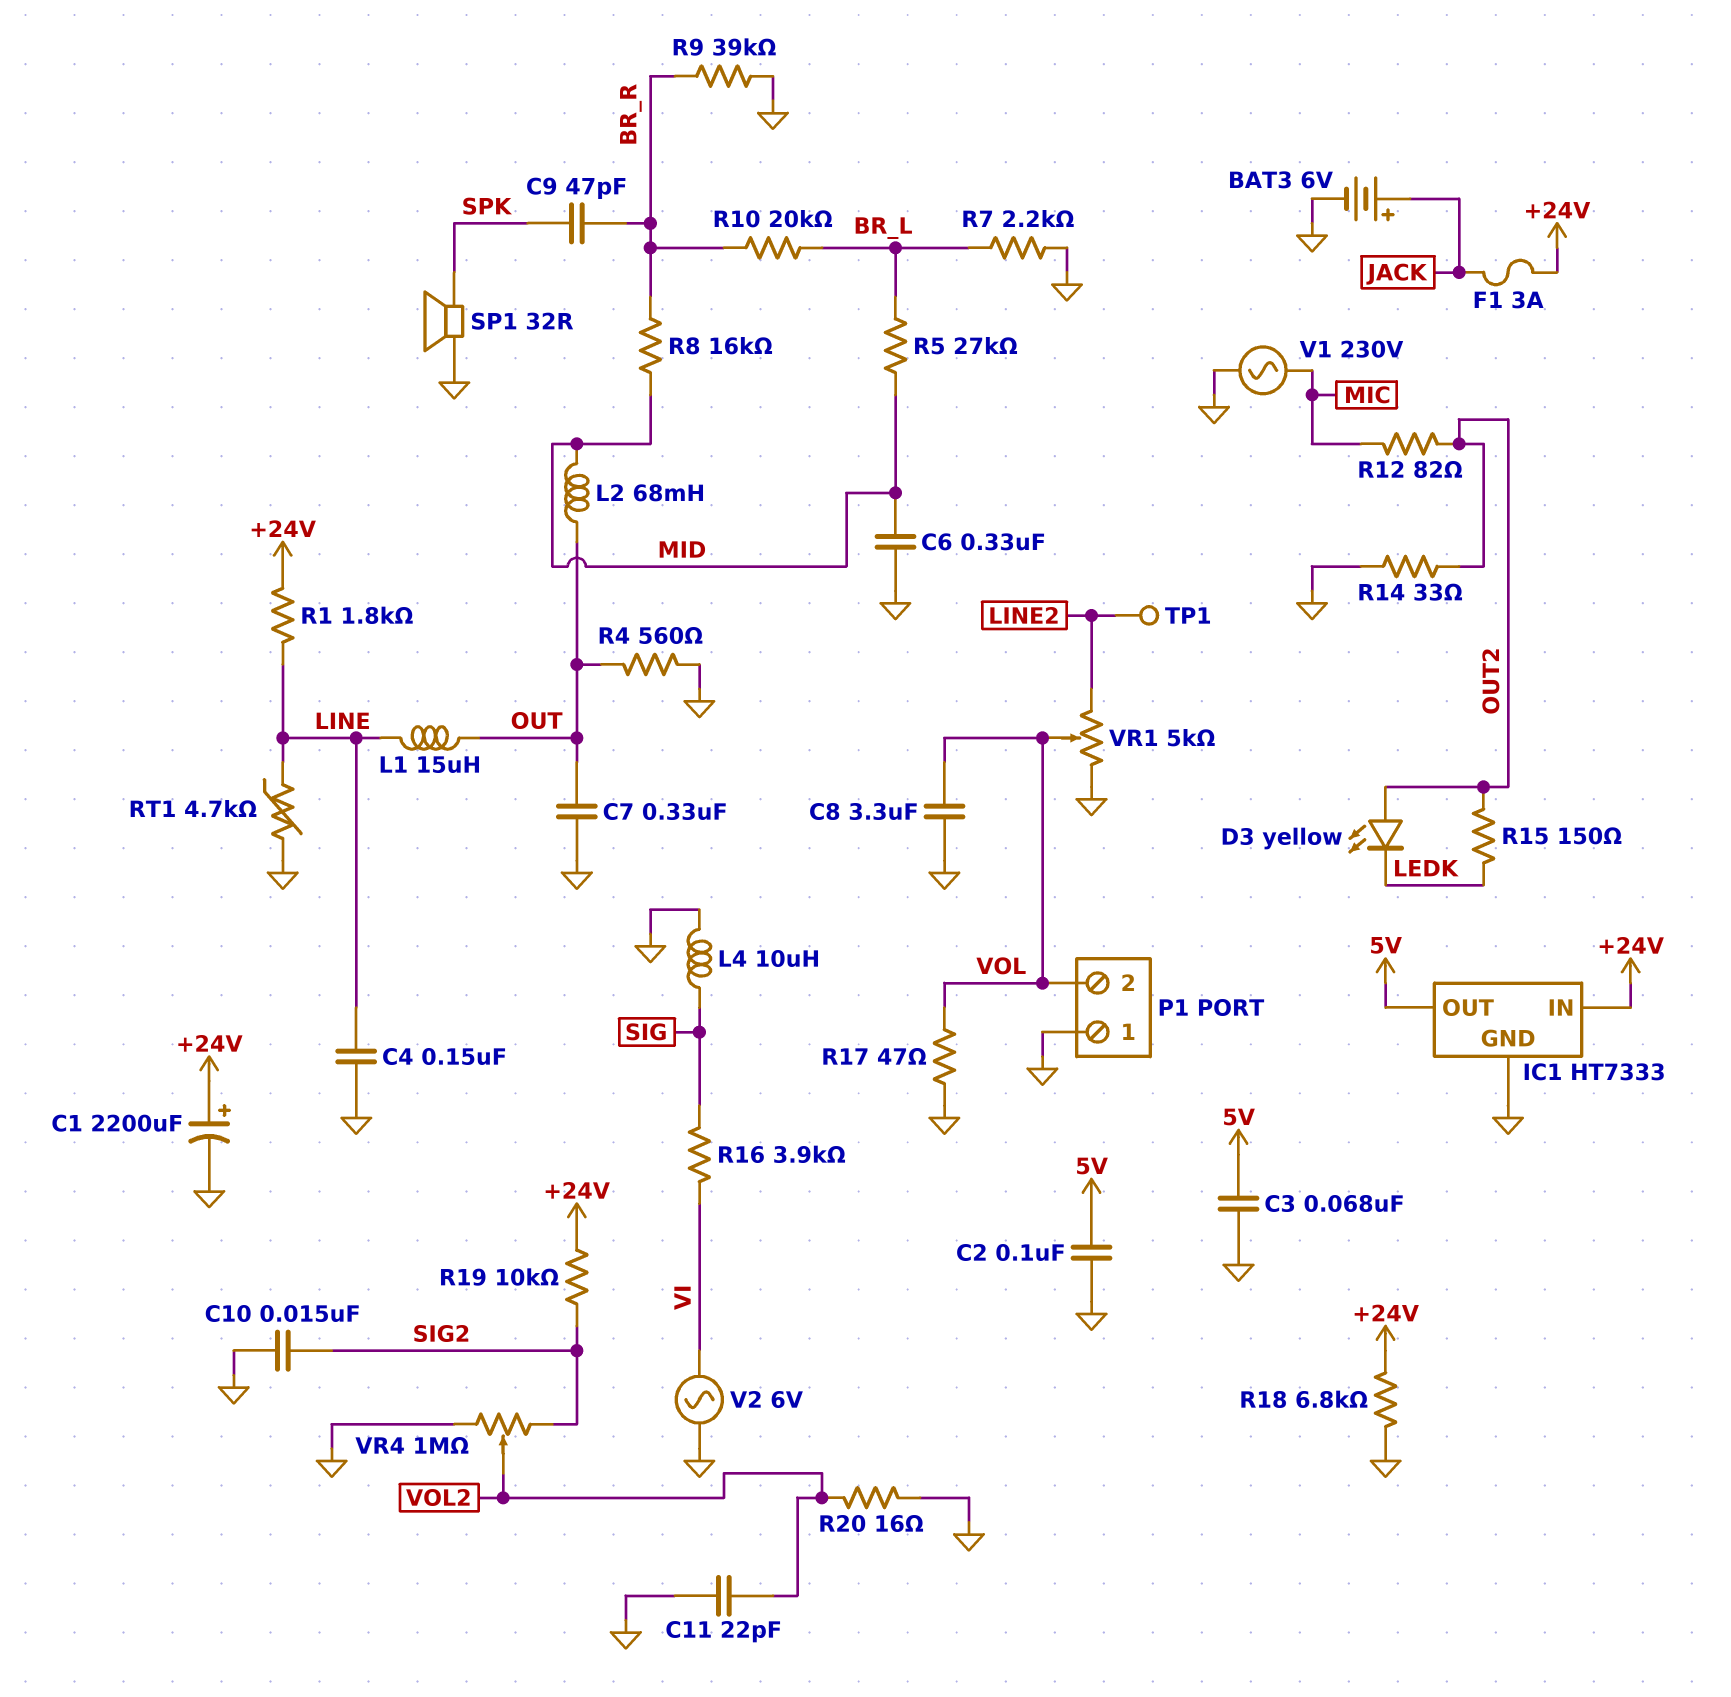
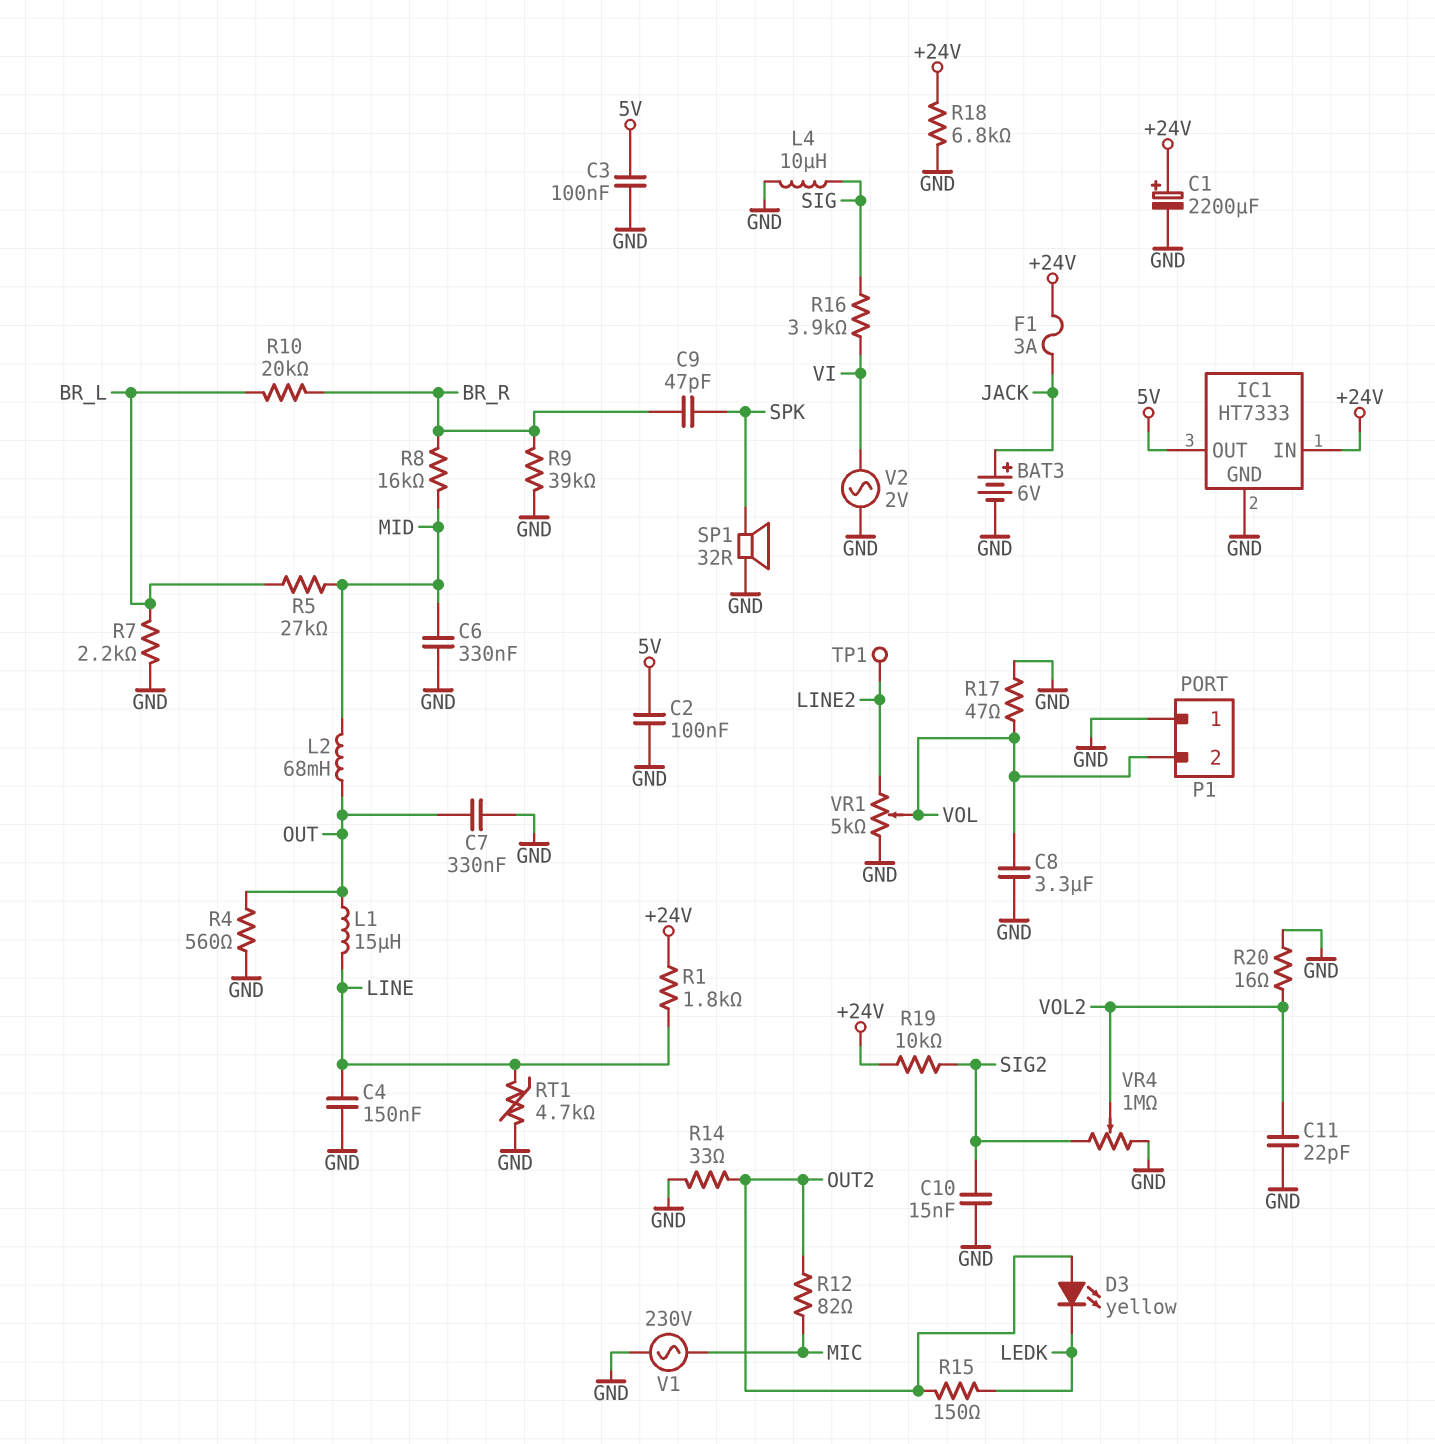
C3: 68nF (5V, GND) -> 100nF (5V, GND)
V2: AC 6V (GND, VI) -> AC 2V (GND, VI)

